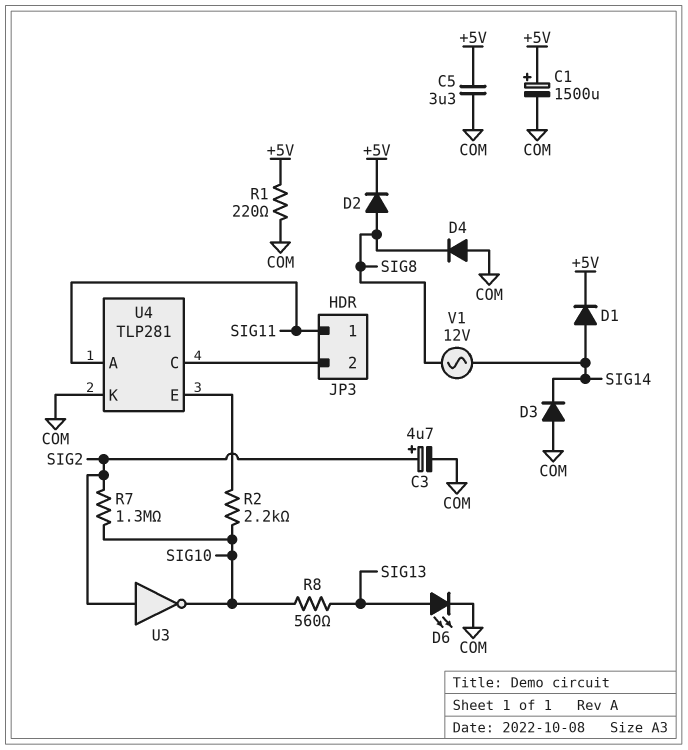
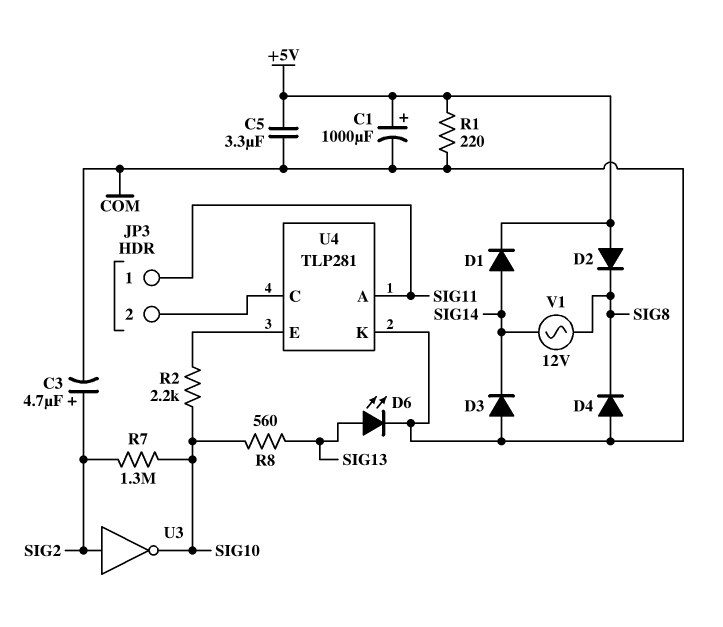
C1: 1500uF (plus +5V, minus COM) -> 1000uF (plus +5V, minus COM)
D2: diode (A SIG8, K +5V) -> diode (A +5V, K SIG8)

